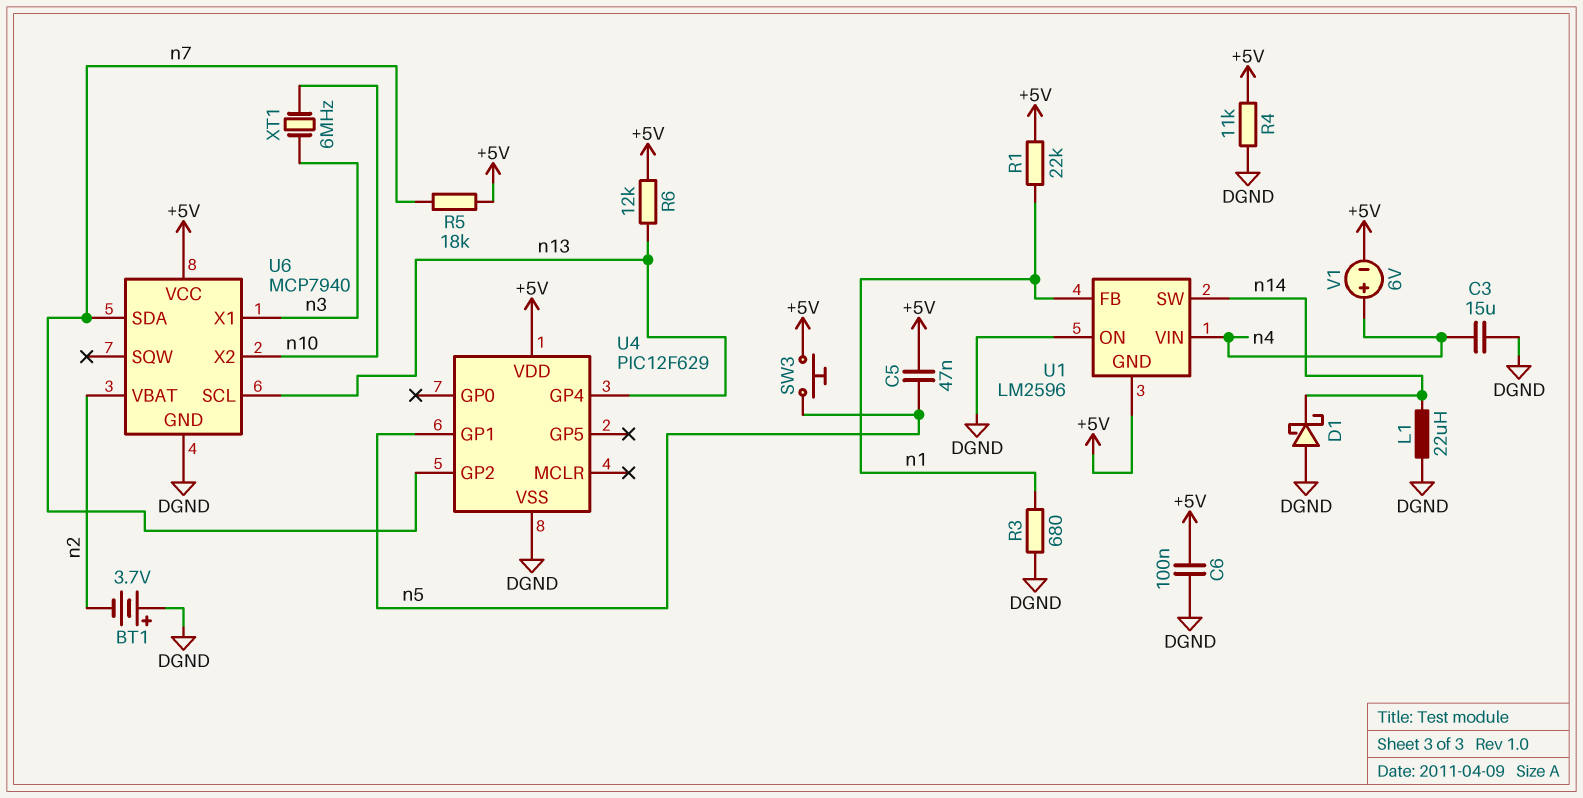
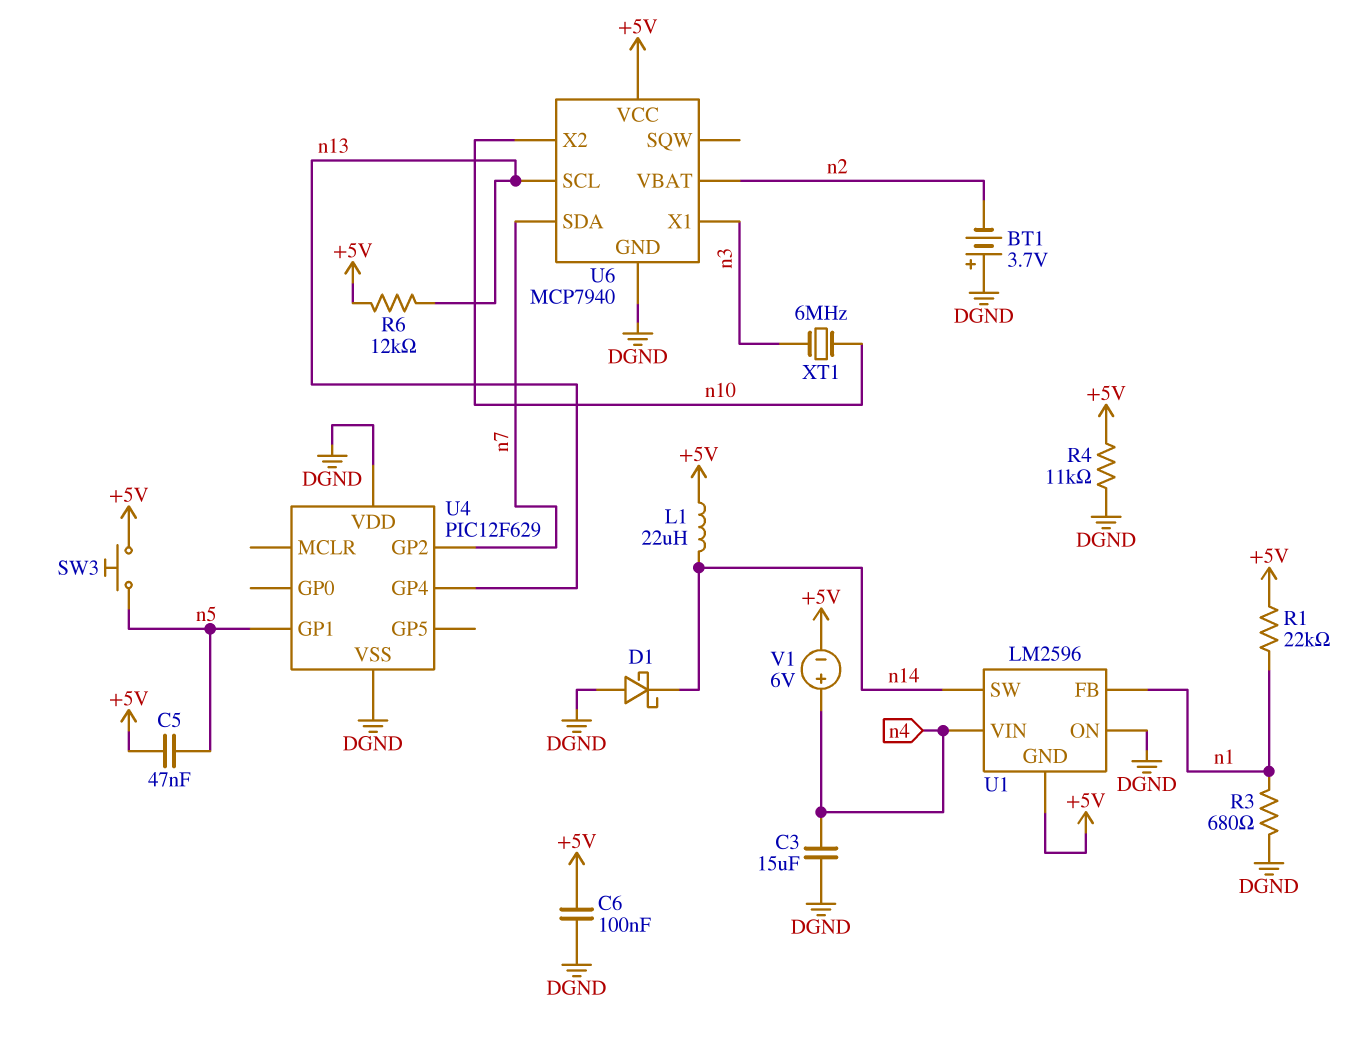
L1: 22uH (DGND, n14) -> 22uH (+5V, n14)
R5: 18k (+5V, n7) -> none
U4 pin VDD: +5V -> DGND

